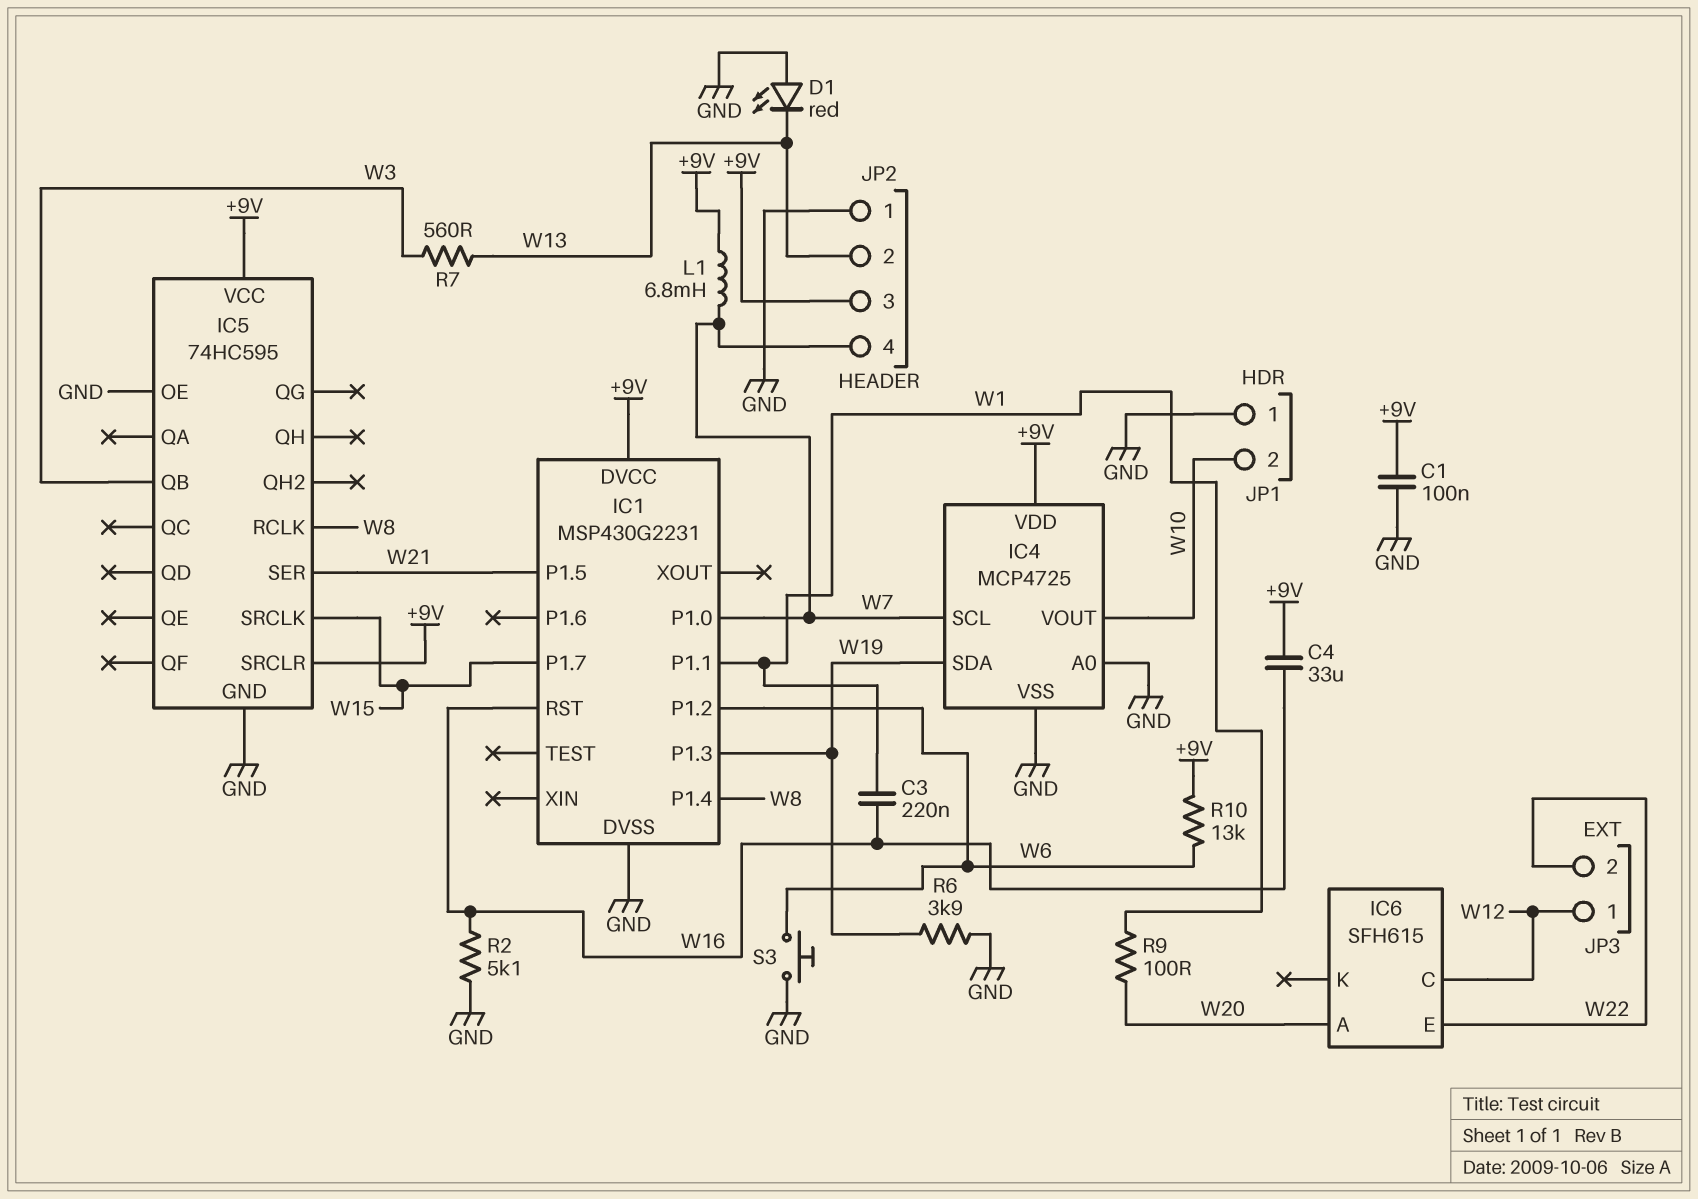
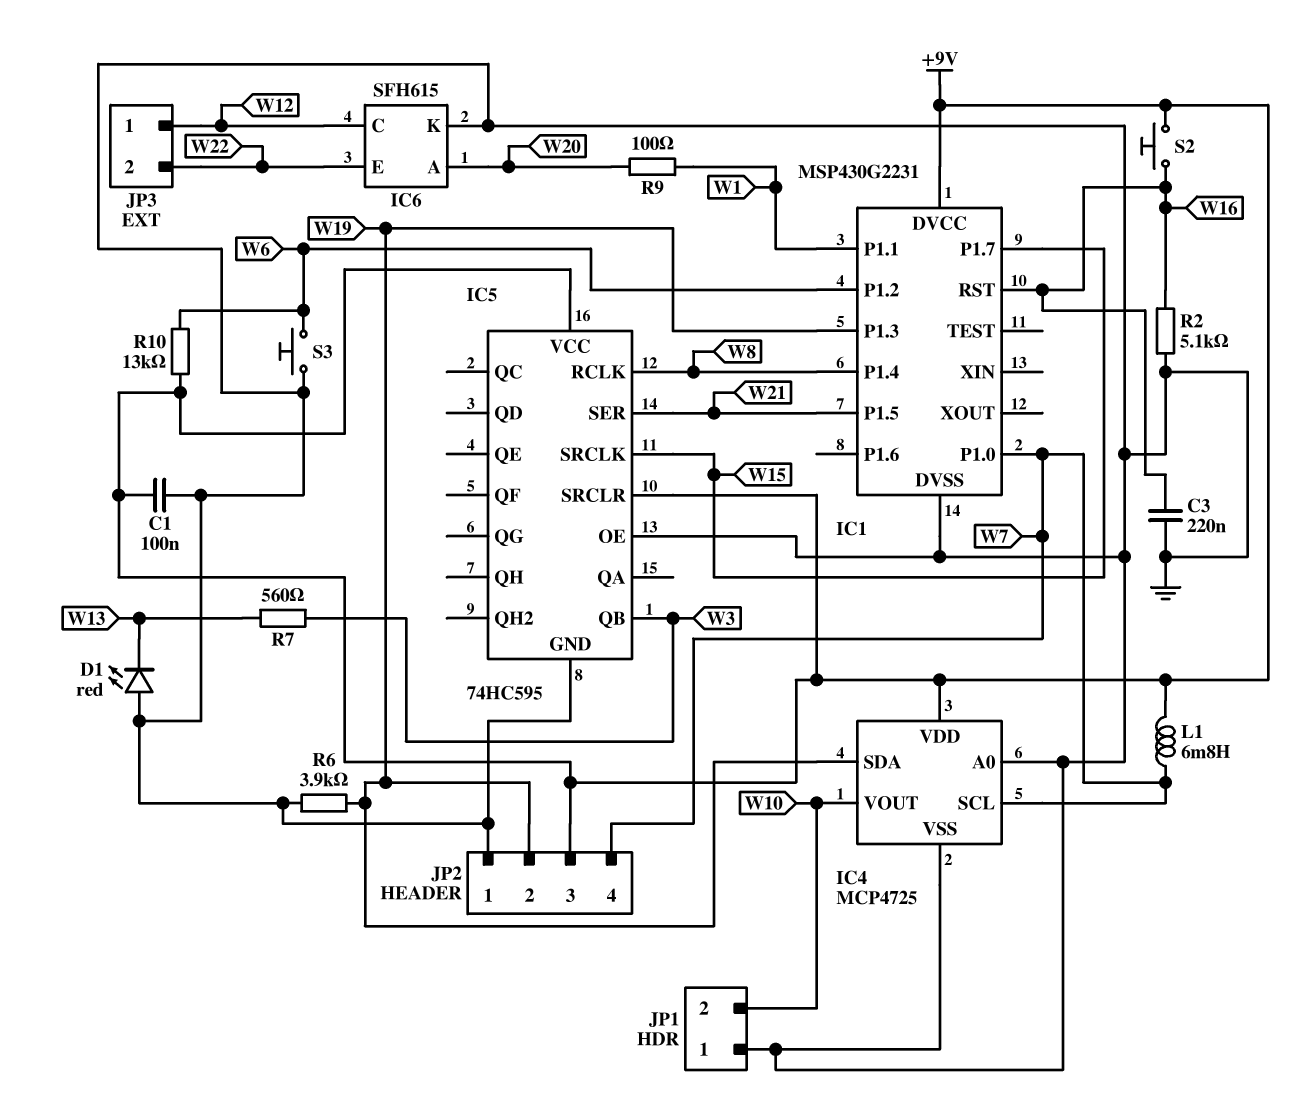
C3: 220nF (W1, W16) -> 220nF (GND, W16)
C4: 33uF (+9V, W16) -> none
IC6 pin K: none -> GND
JP2 pin 2: W13 -> W19
S2: none -> button (+9V, W16)

